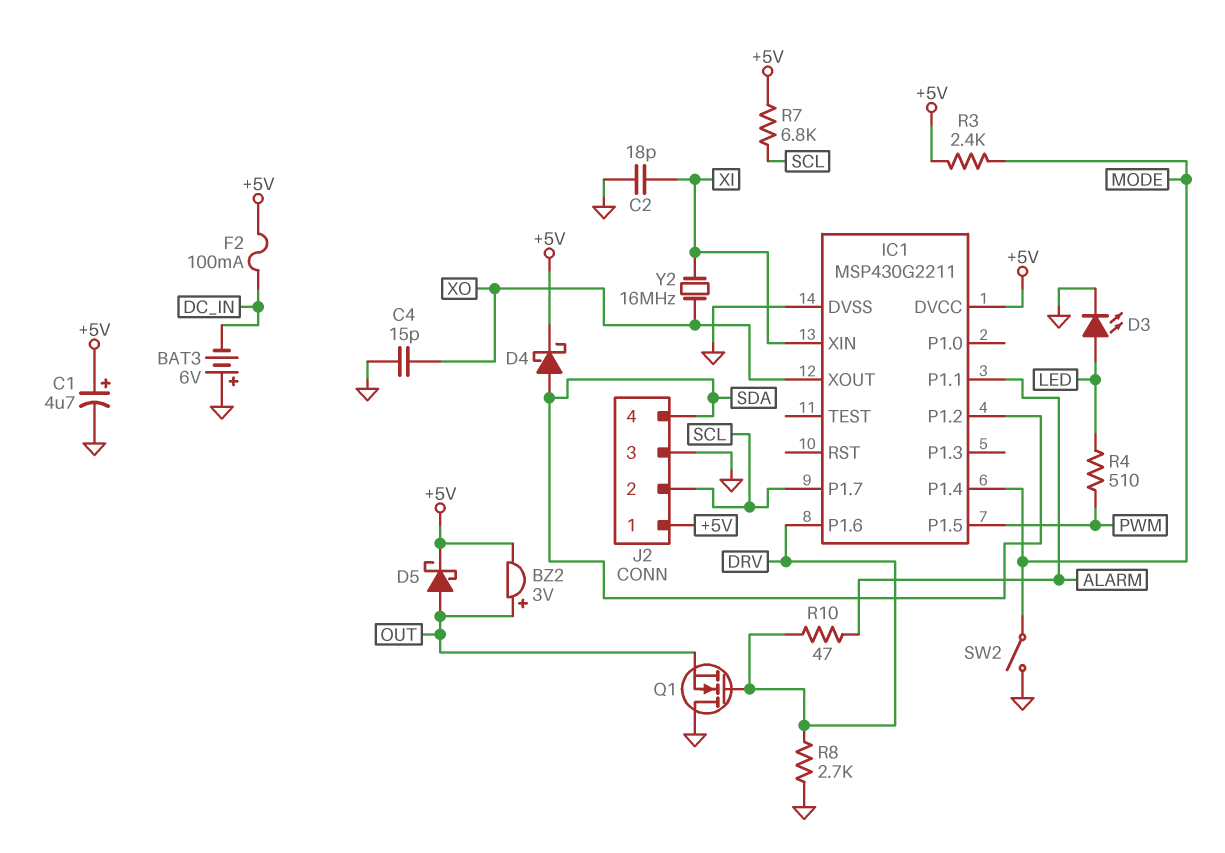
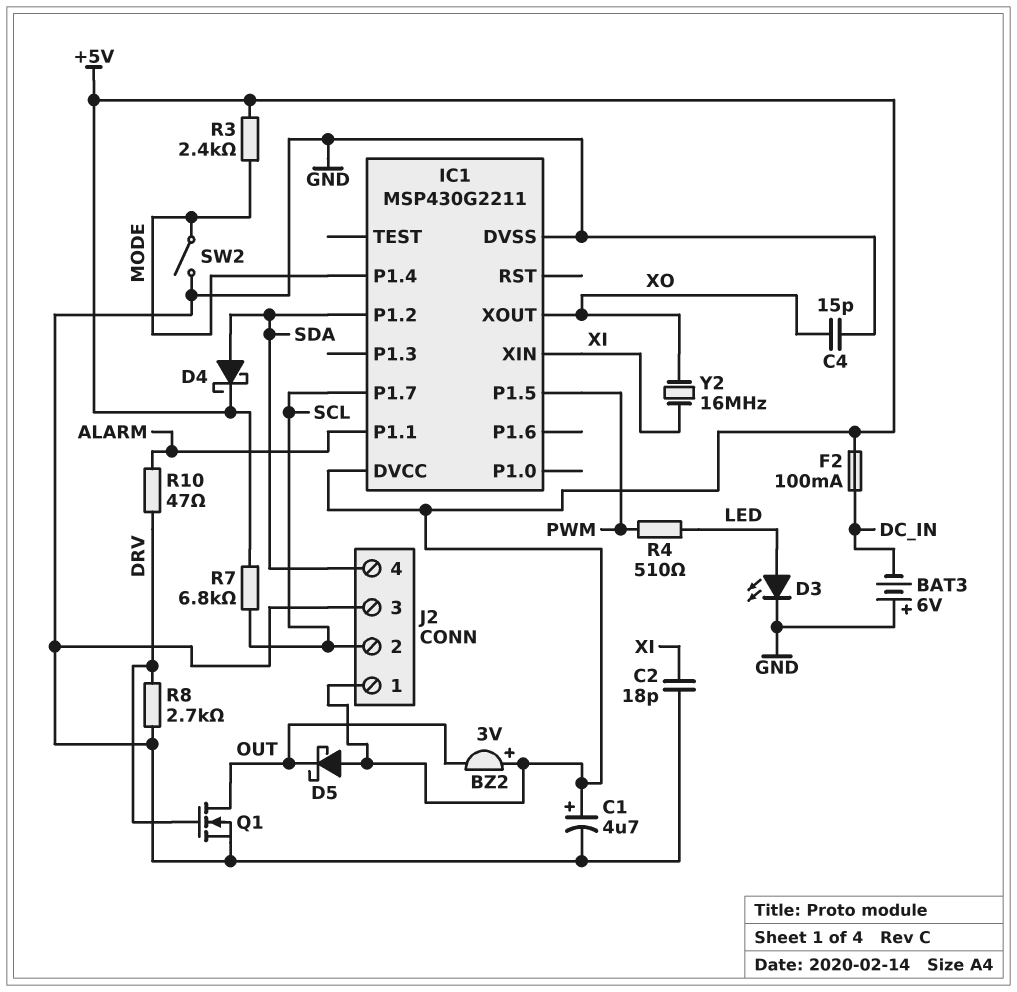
BZ2: buzzer 3V (plus OUT, minus +5V) -> buzzer 3V (plus +5V, minus OUT)
D5: schottky (A OUT, K +5V) -> schottky (A +5V, K OUT)
IC1 pin P1.6: DRV -> none
Q1: NMOS (G DRV, D GND, S OUT) -> NMOS (G DRV, D OUT, S GND)

